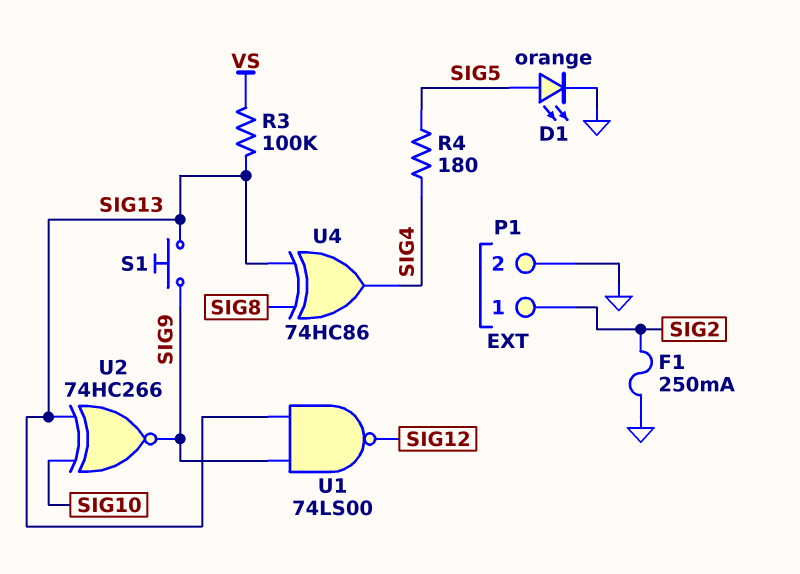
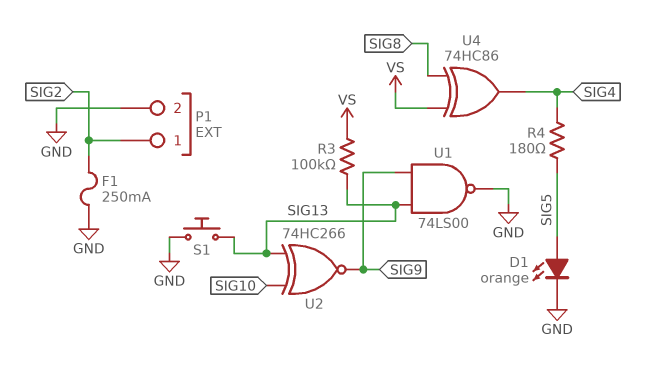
S1: button (SIG9, SIG13) -> button (GND, SIG13)
U1: NAND 74LS00 (in SIG9, in SIG13, out SIG12) -> NAND 74LS00 (in SIG9, in SIG13, out GND)
U4: XOR 74HC86 (in SIG8, in SIG13, out SIG4) -> XOR 74HC86 (in SIG8, in VS, out SIG4)

